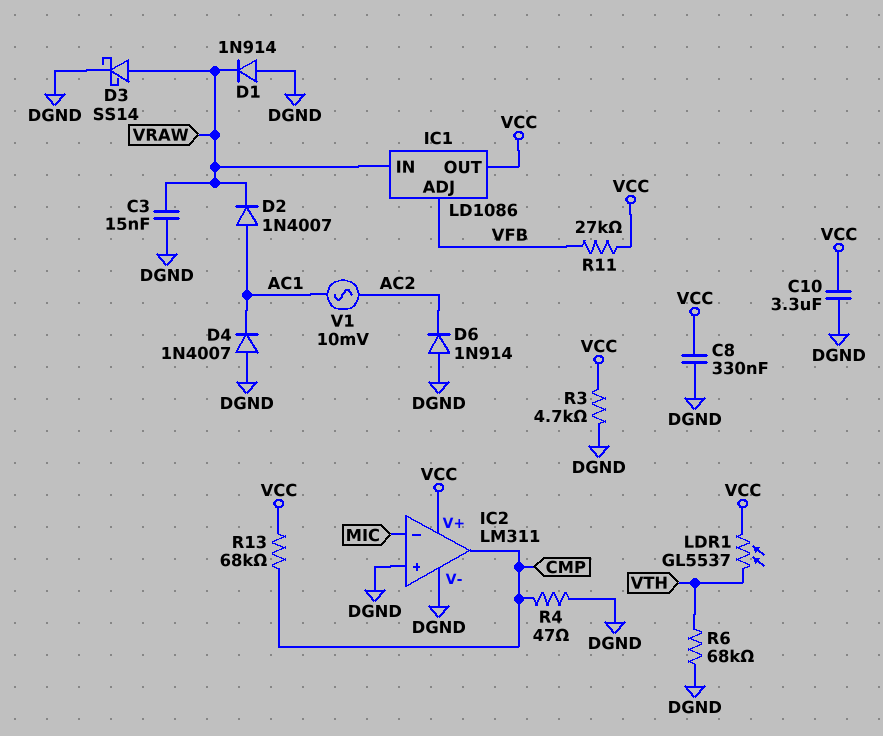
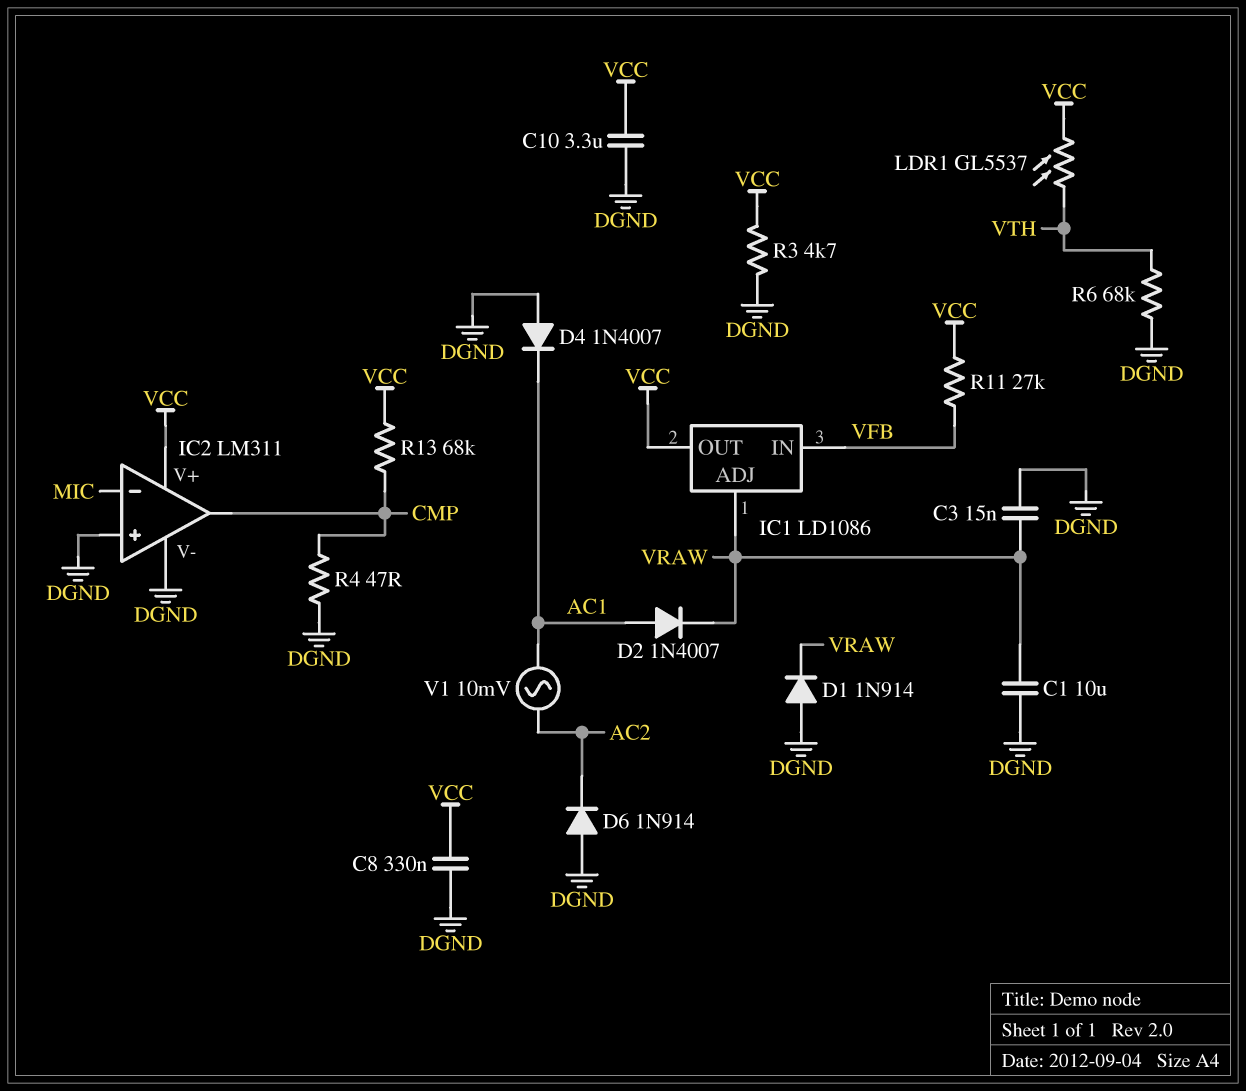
C1: none -> 10uF (DGND, VRAW)
D3: schottky SS14 (A VRAW, K DGND) -> none
IC1 pin ADJ: VFB -> VRAW
IC1 pin IN: VRAW -> VFB

